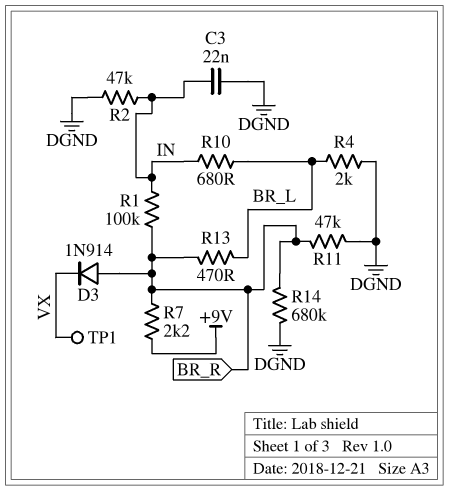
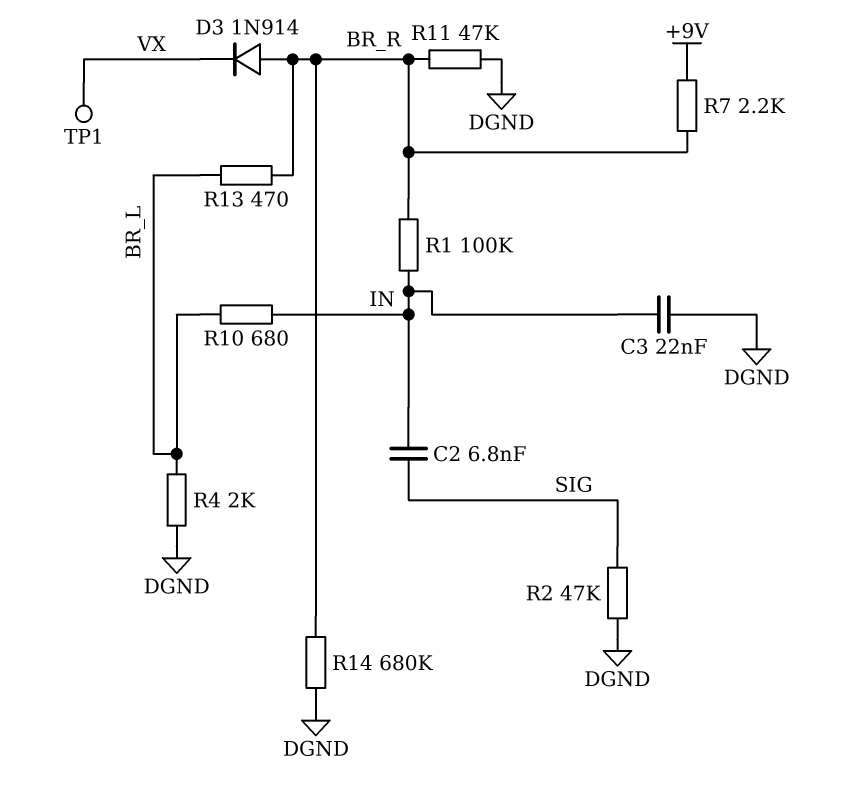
C2: none -> 6.8nF (IN, SIG)
R2: 47k (DGND, IN) -> 47k (DGND, SIG)

